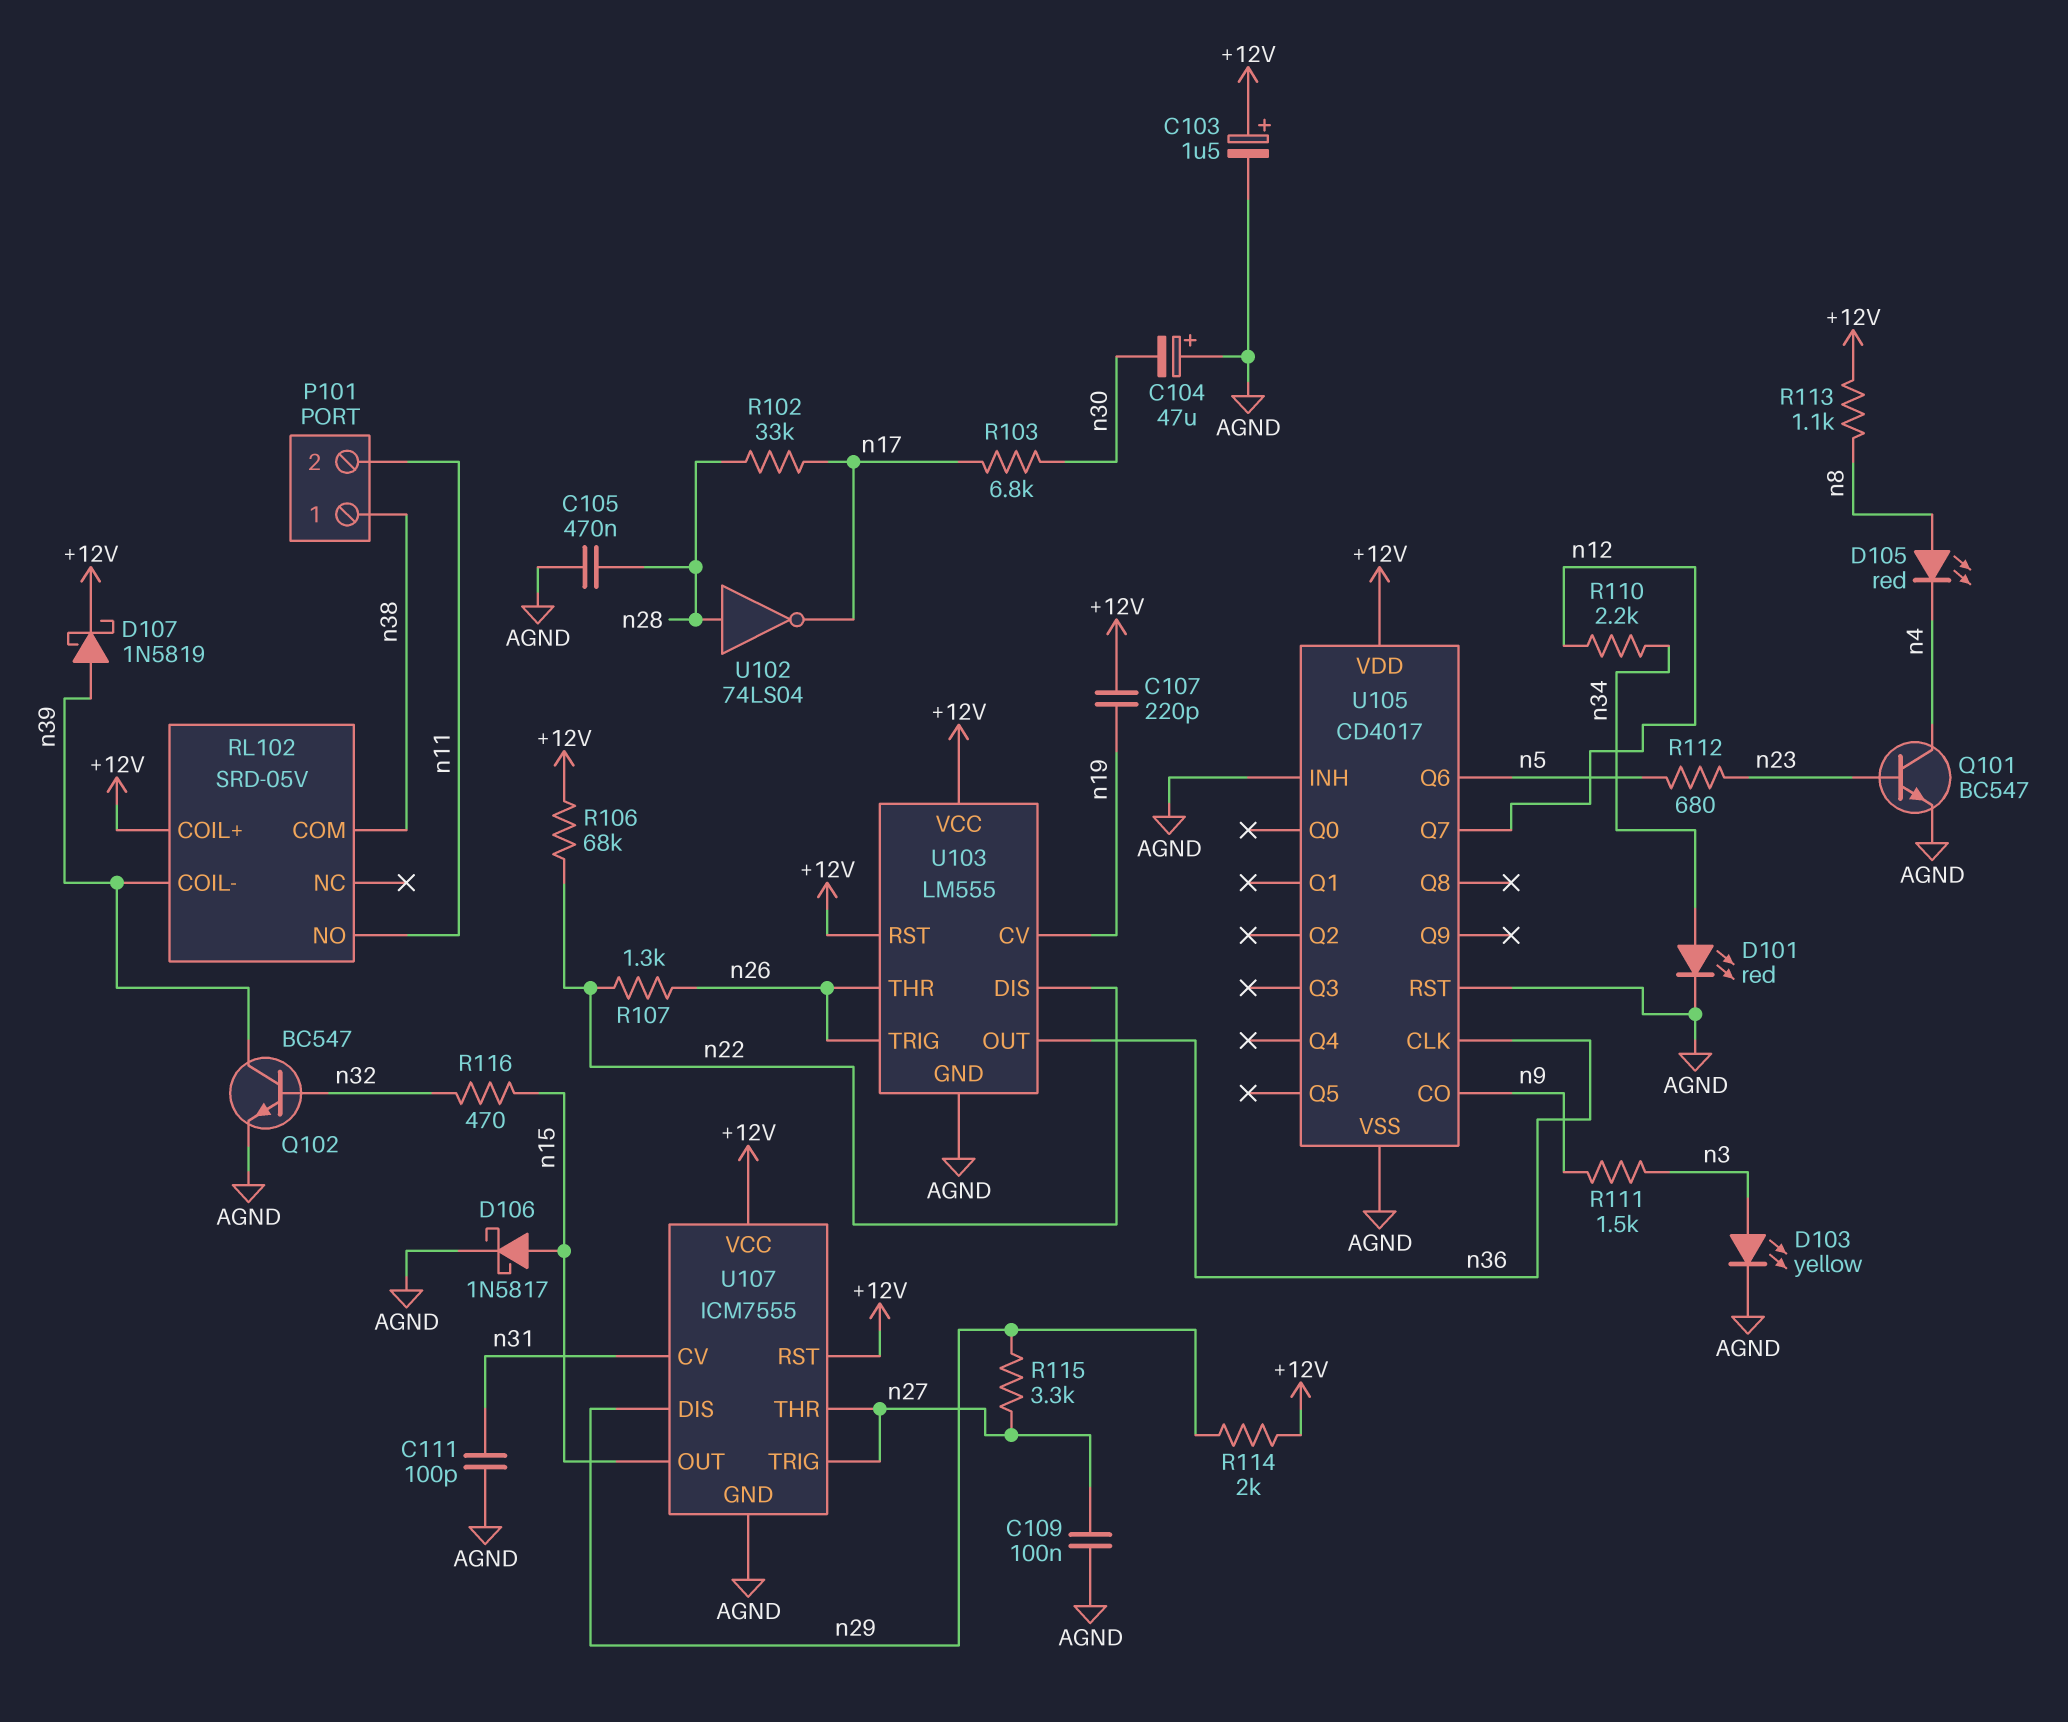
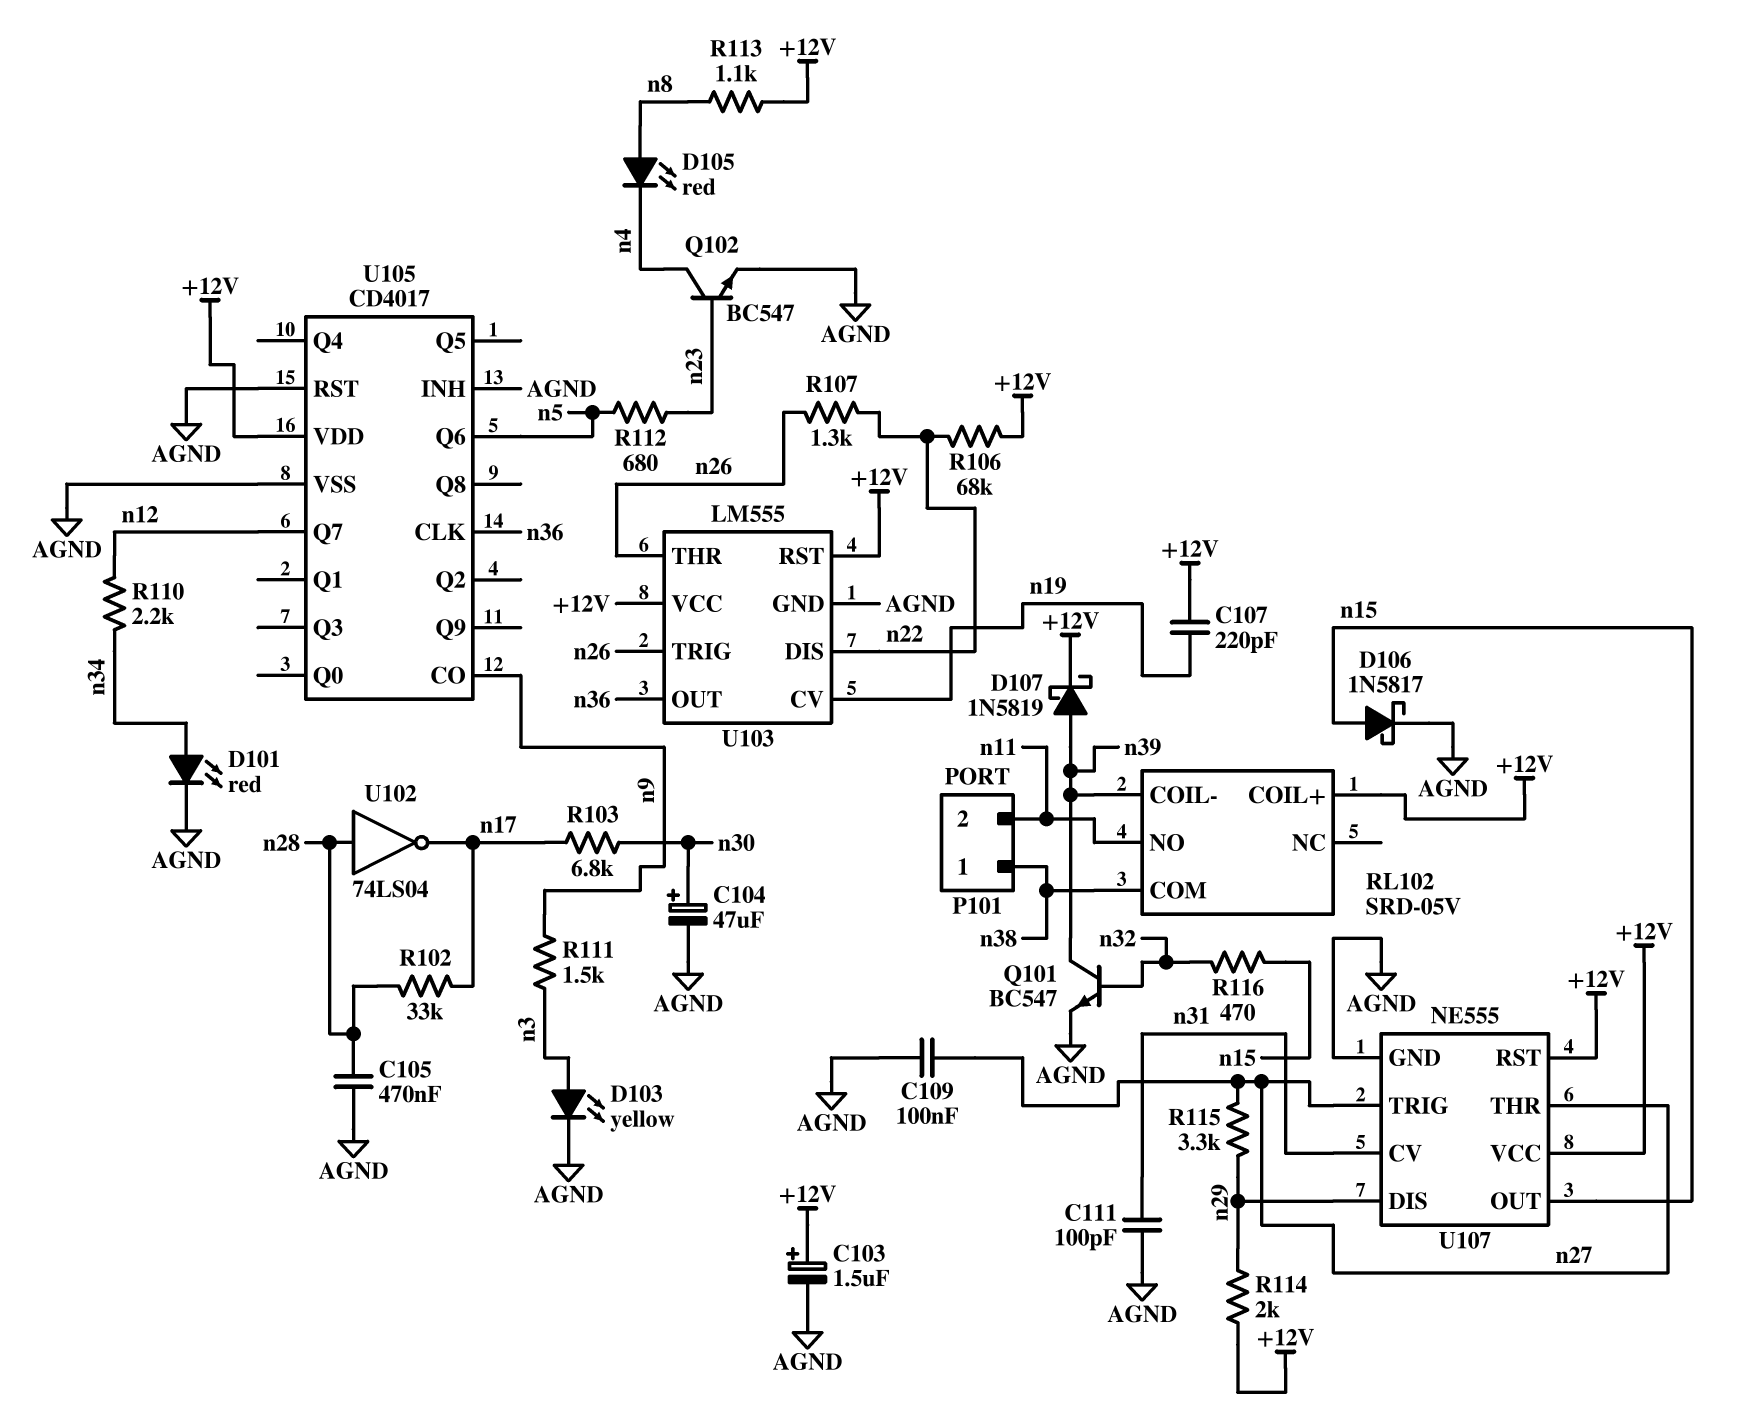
C104: 47uF (plus AGND, minus n30) -> 47uF (plus n30, minus AGND)
Q101: NPN BC547 (B n23, C n4, E AGND) -> NPN BC547 (B n32, C n39, E AGND)
Q102: NPN BC547 (B n32, C n39, E AGND) -> NPN BC547 (B n23, C n4, E AGND)
U107: ICM7555 -> NE555

